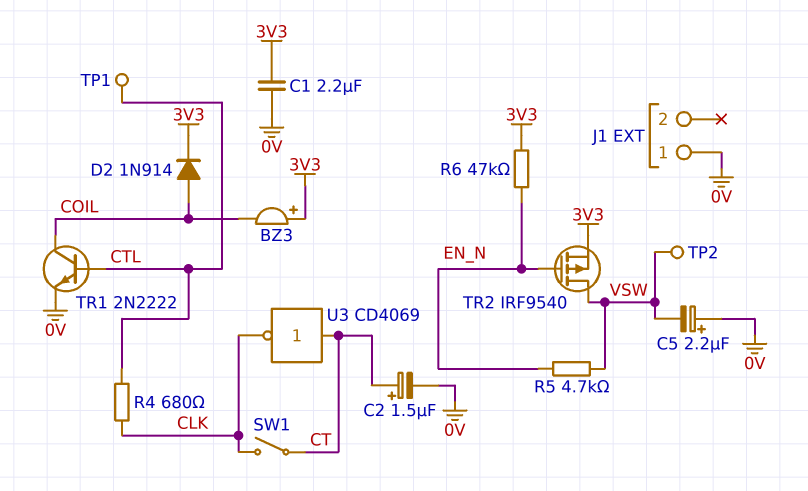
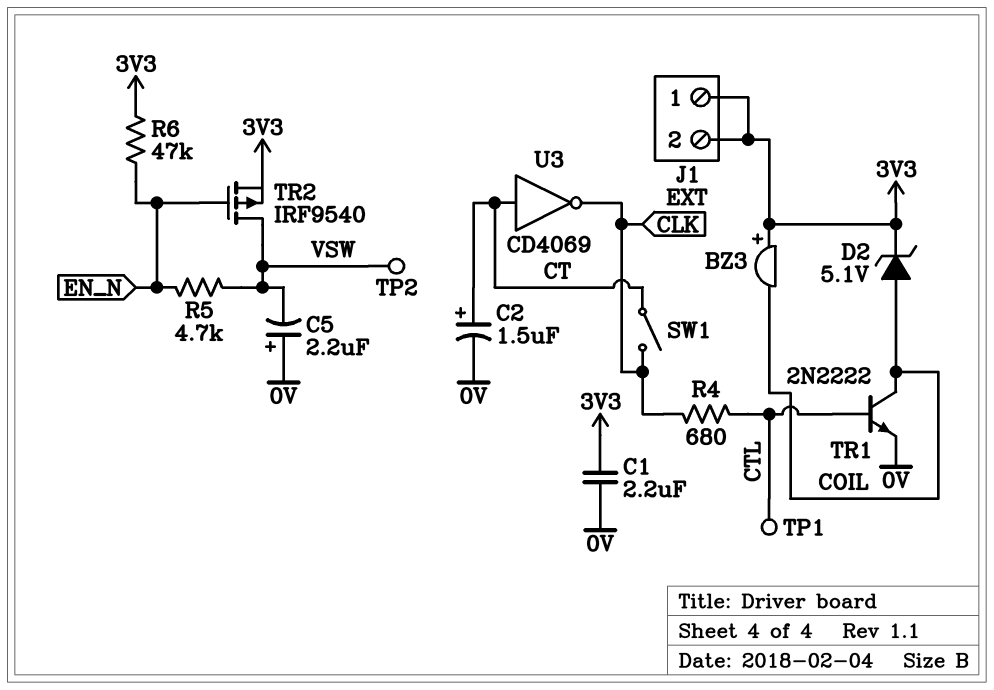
D2: diode 1N914 (A COIL, K 3V3) -> zener 5.1V (A COIL, K 3V3)
J1 pin 1: 0V -> 3V3
J1 pin 2: none -> 3V3

